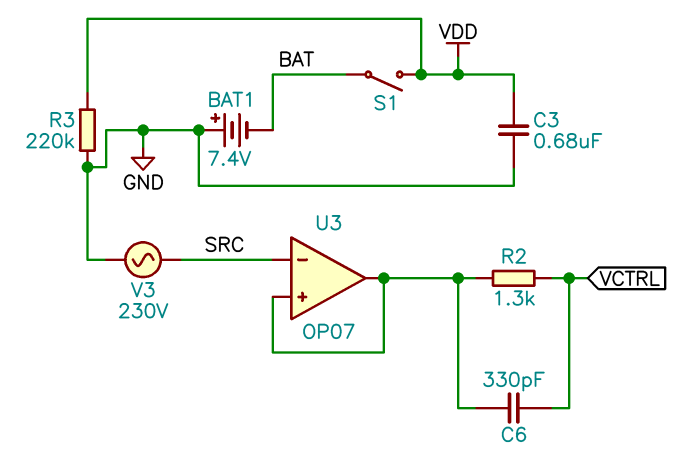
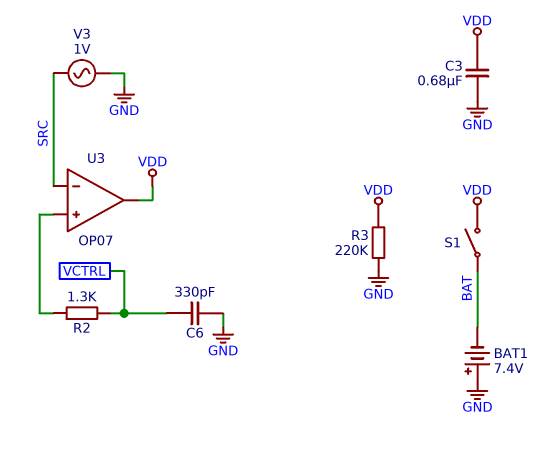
C6: 330pF (U3/in+, VCTRL) -> 330pF (GND, VCTRL)
U3 pin out: U3/in+ -> VDD
V3: AC 230V (GND, SRC) -> AC 1V (GND, SRC)

